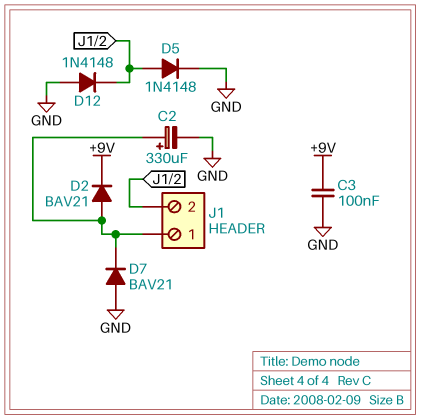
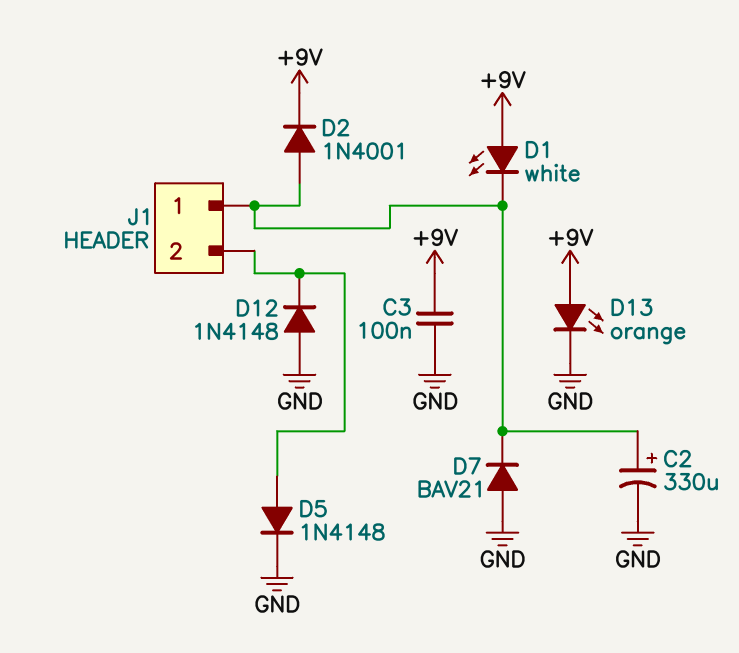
D1: none -> LED white (A +9V, K J1/1)
D2: diode BAV21 (A J1/1, K +9V) -> diode 1N4001 (A J1/1, K +9V)
D13: none -> LED orange (A +9V, K GND)

